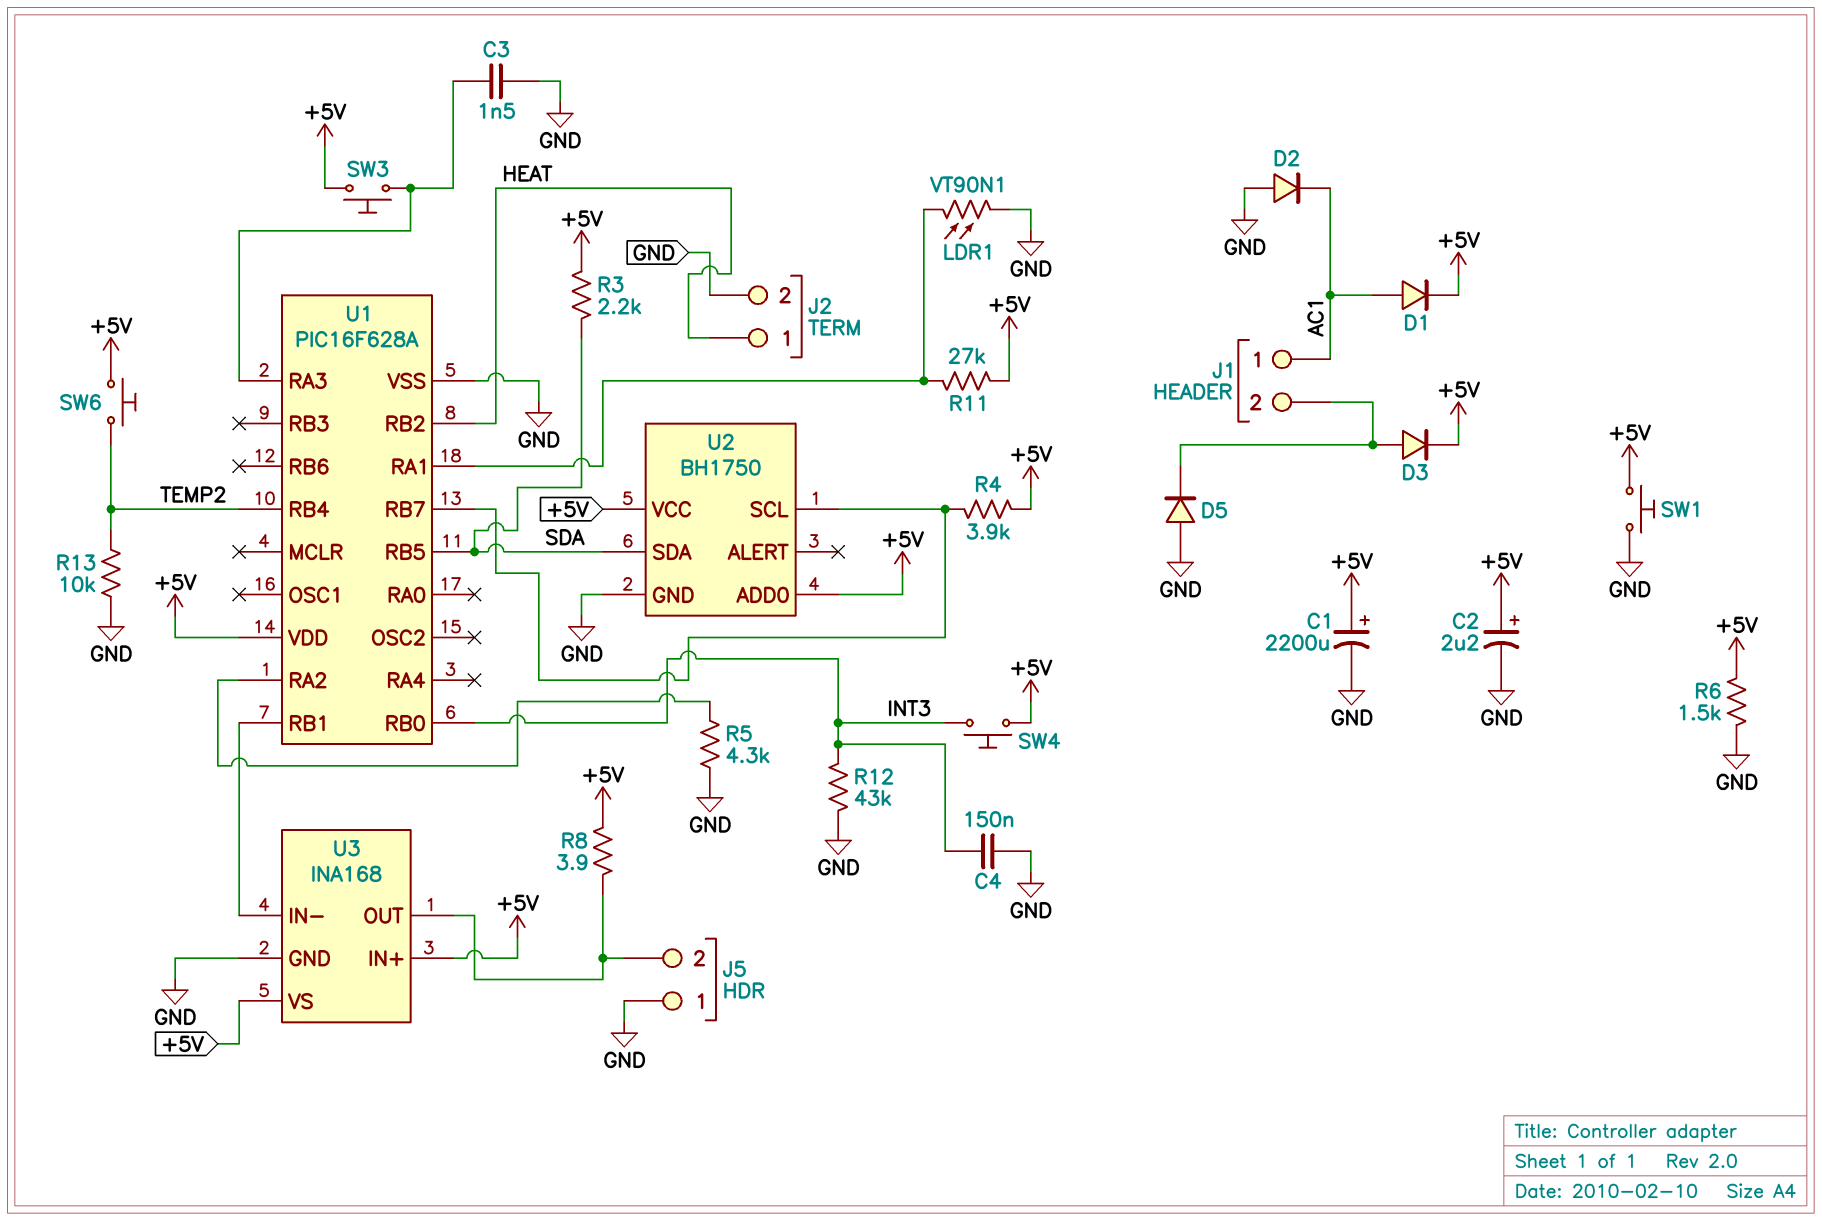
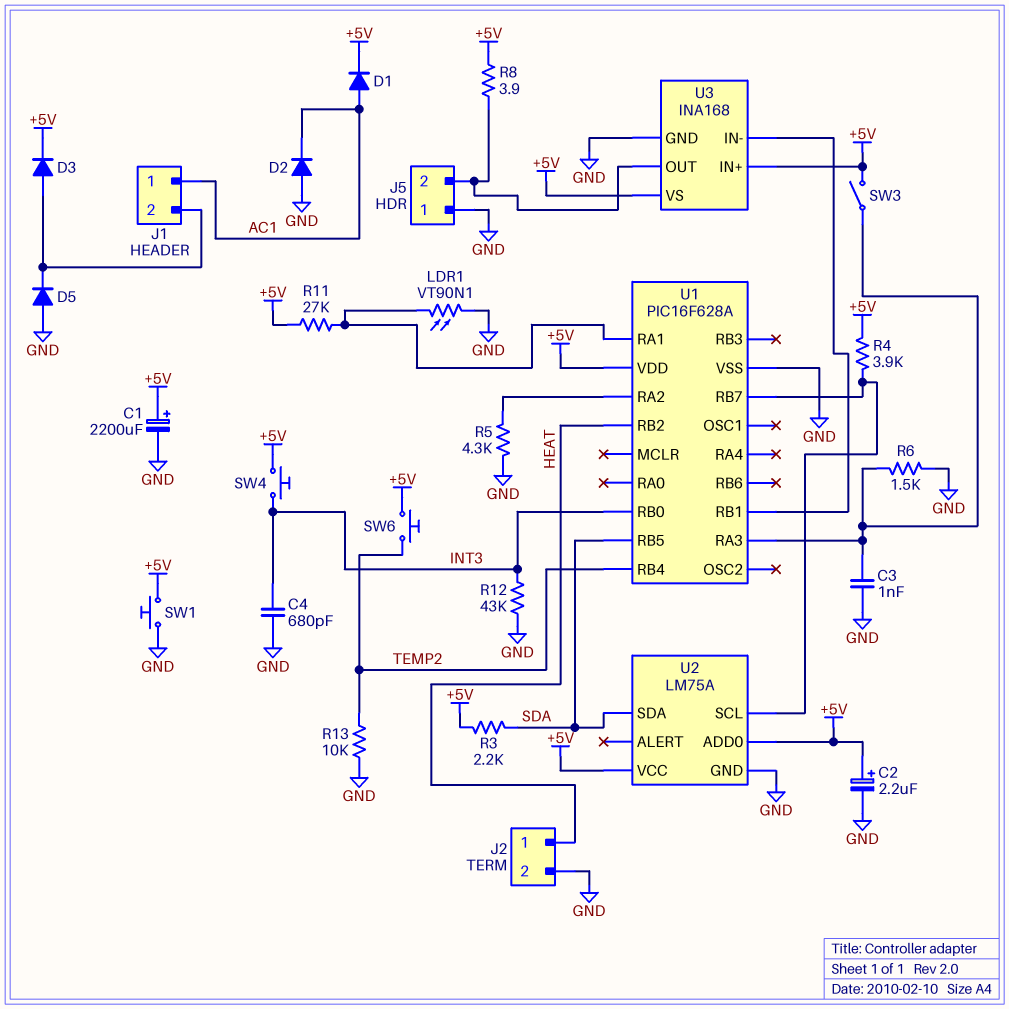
C3: 1.5nF (GND, U1/RA3) -> 1nF (GND, U1/RA3)
C4: 150nF (GND, INT3) -> 680pF (GND, INT3)
R6: 1.5k (+5V, GND) -> 1.5k (GND, U1/RA3)
SW3: button (+5V, U1/RA3) -> switch (+5V, U1/RA3)
U2: BH1750 -> LM75A

